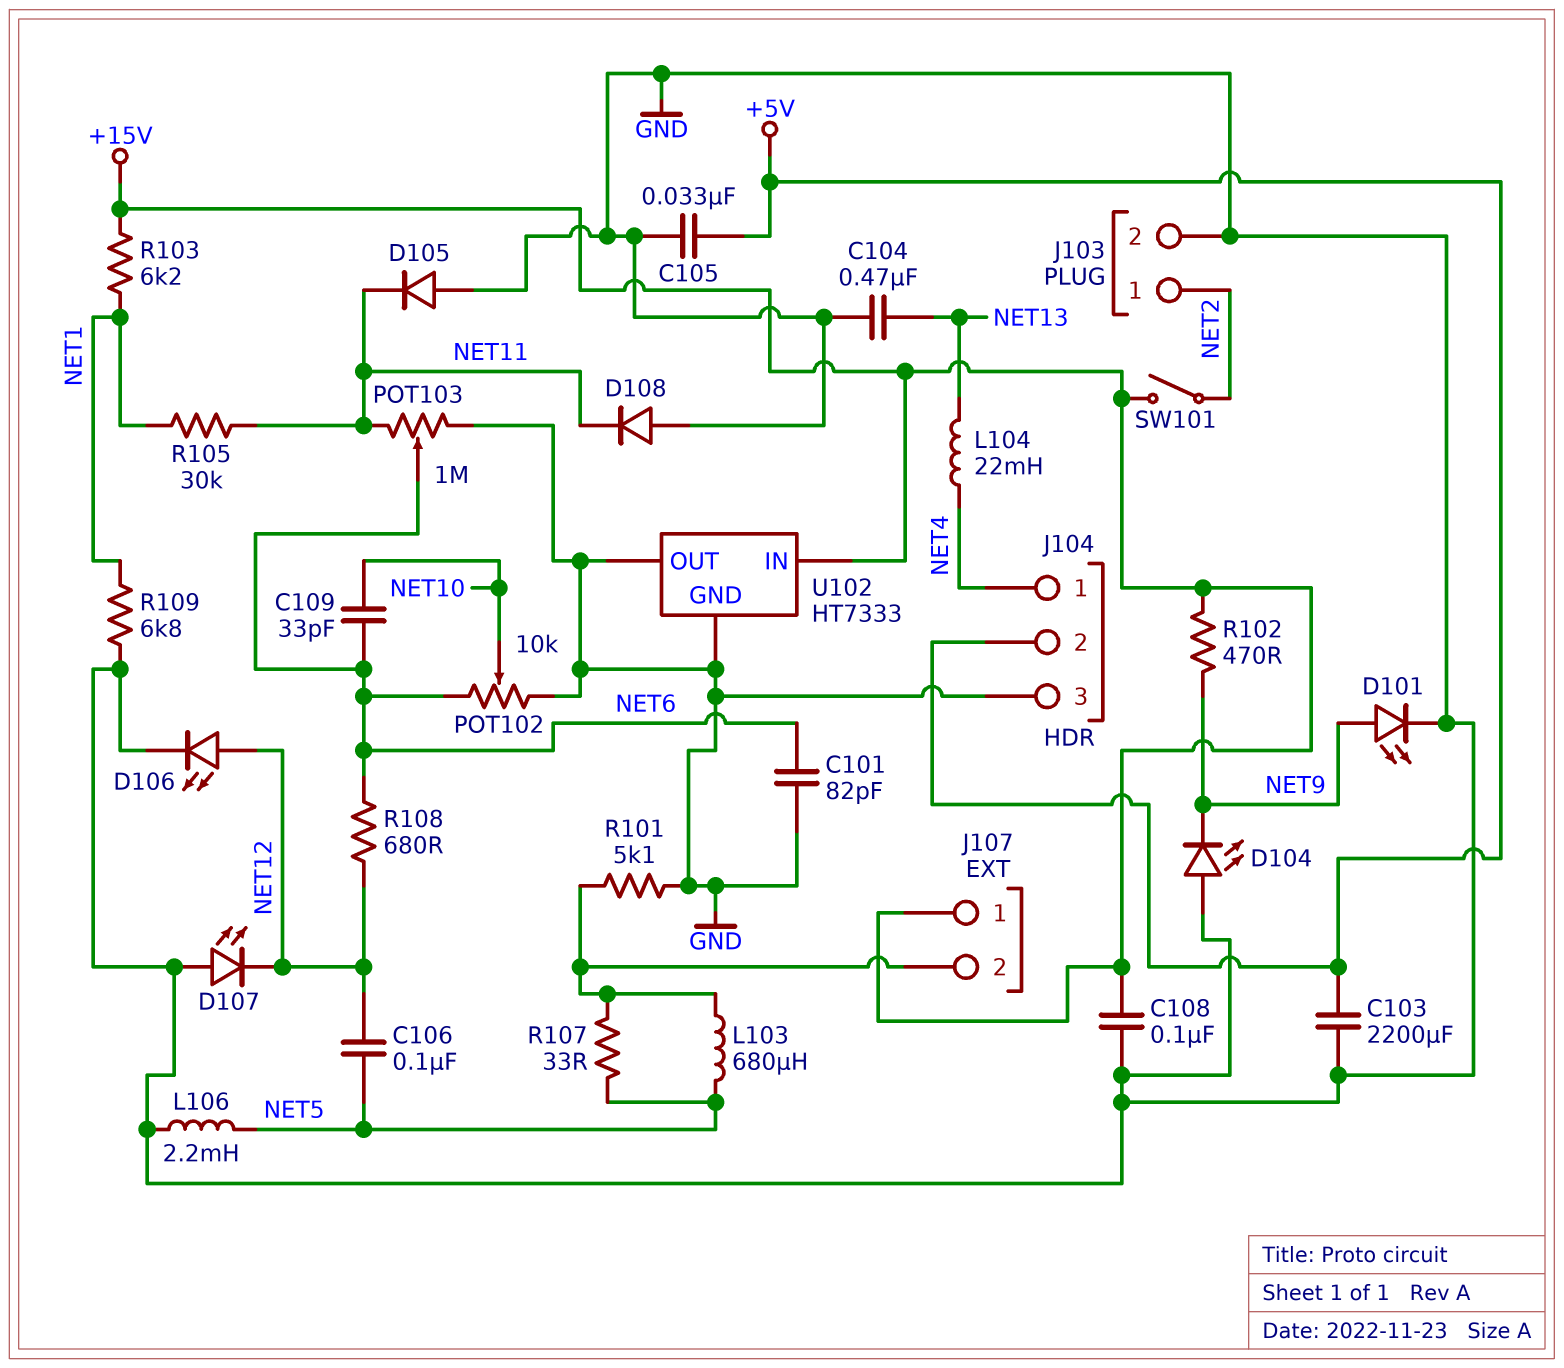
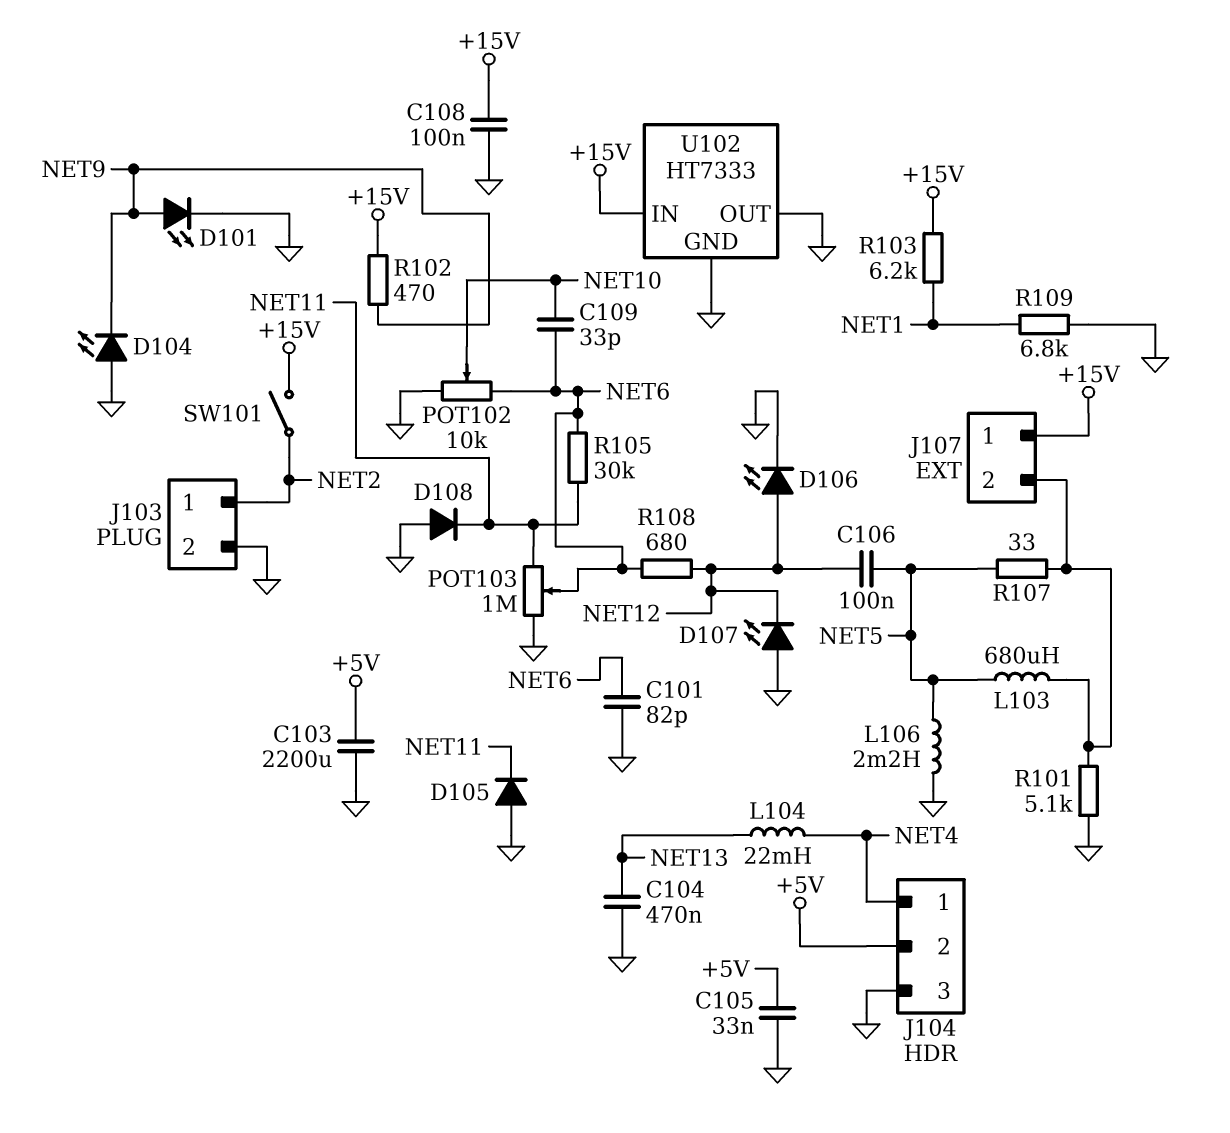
R105: 30k (NET1, NET11) -> 30k (NET6, NET11)

